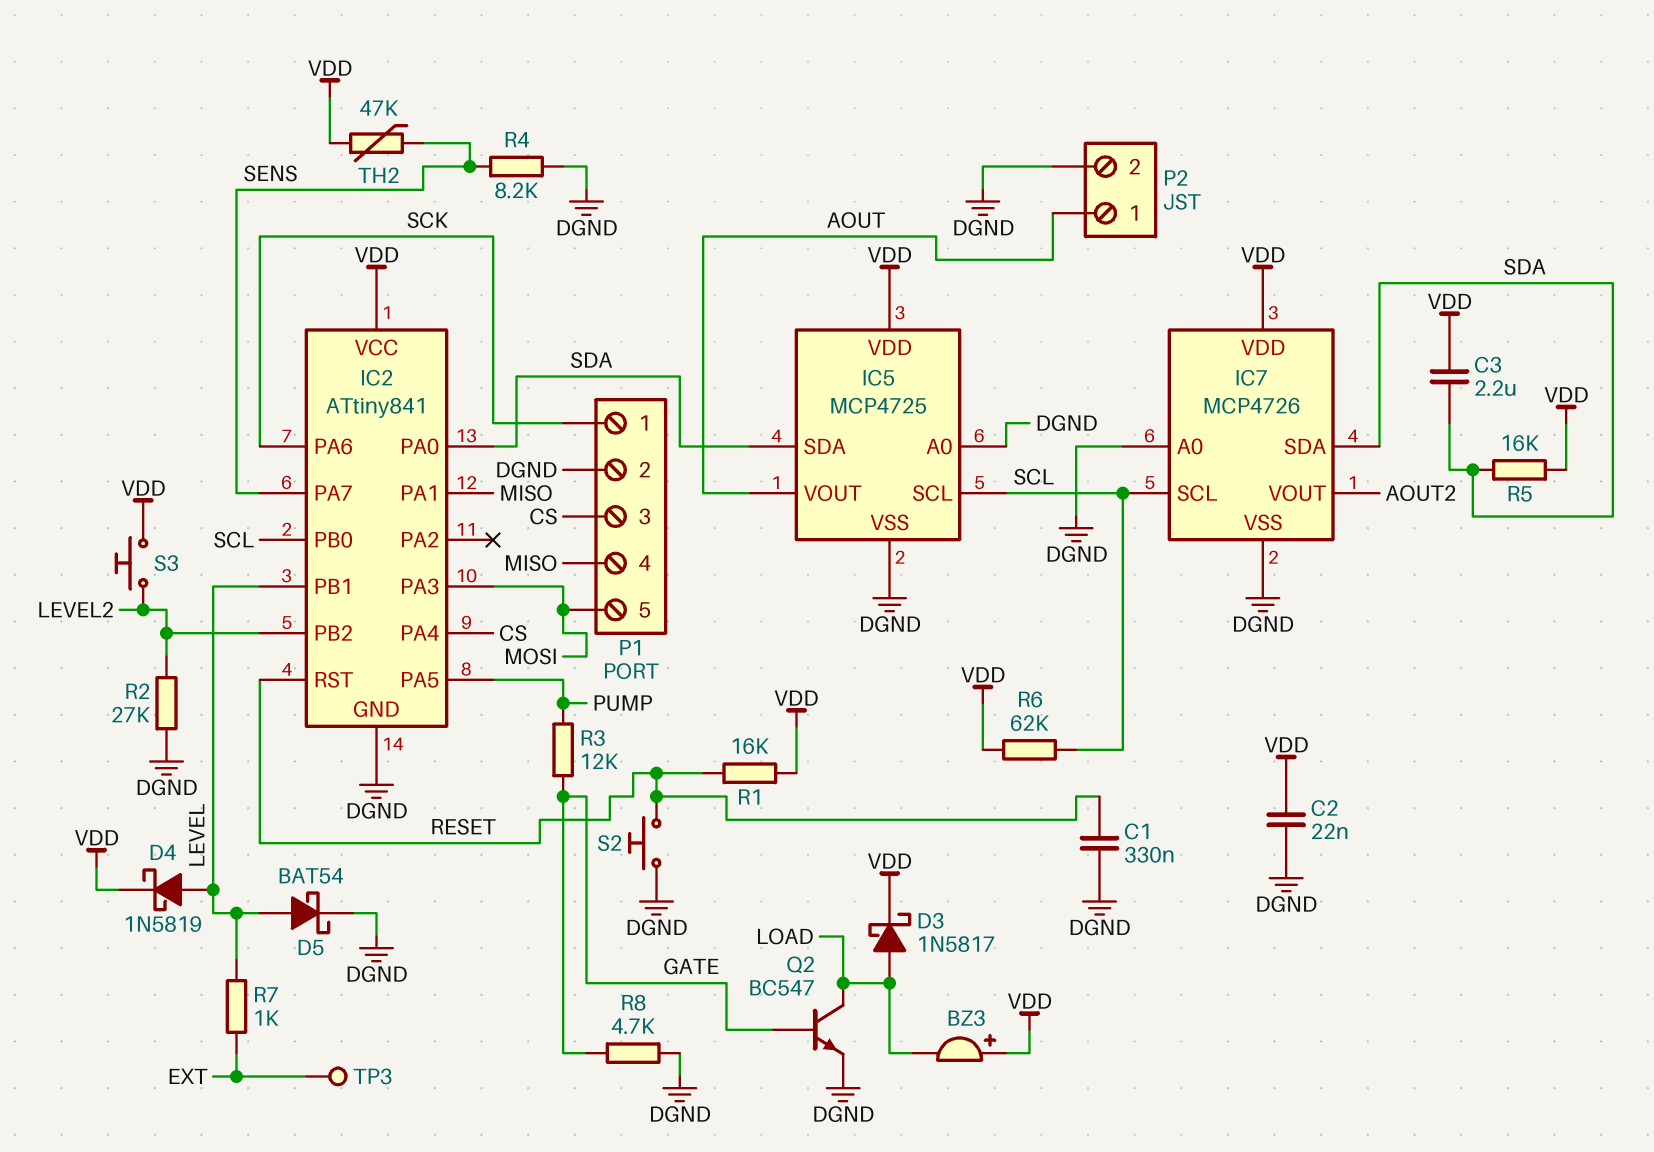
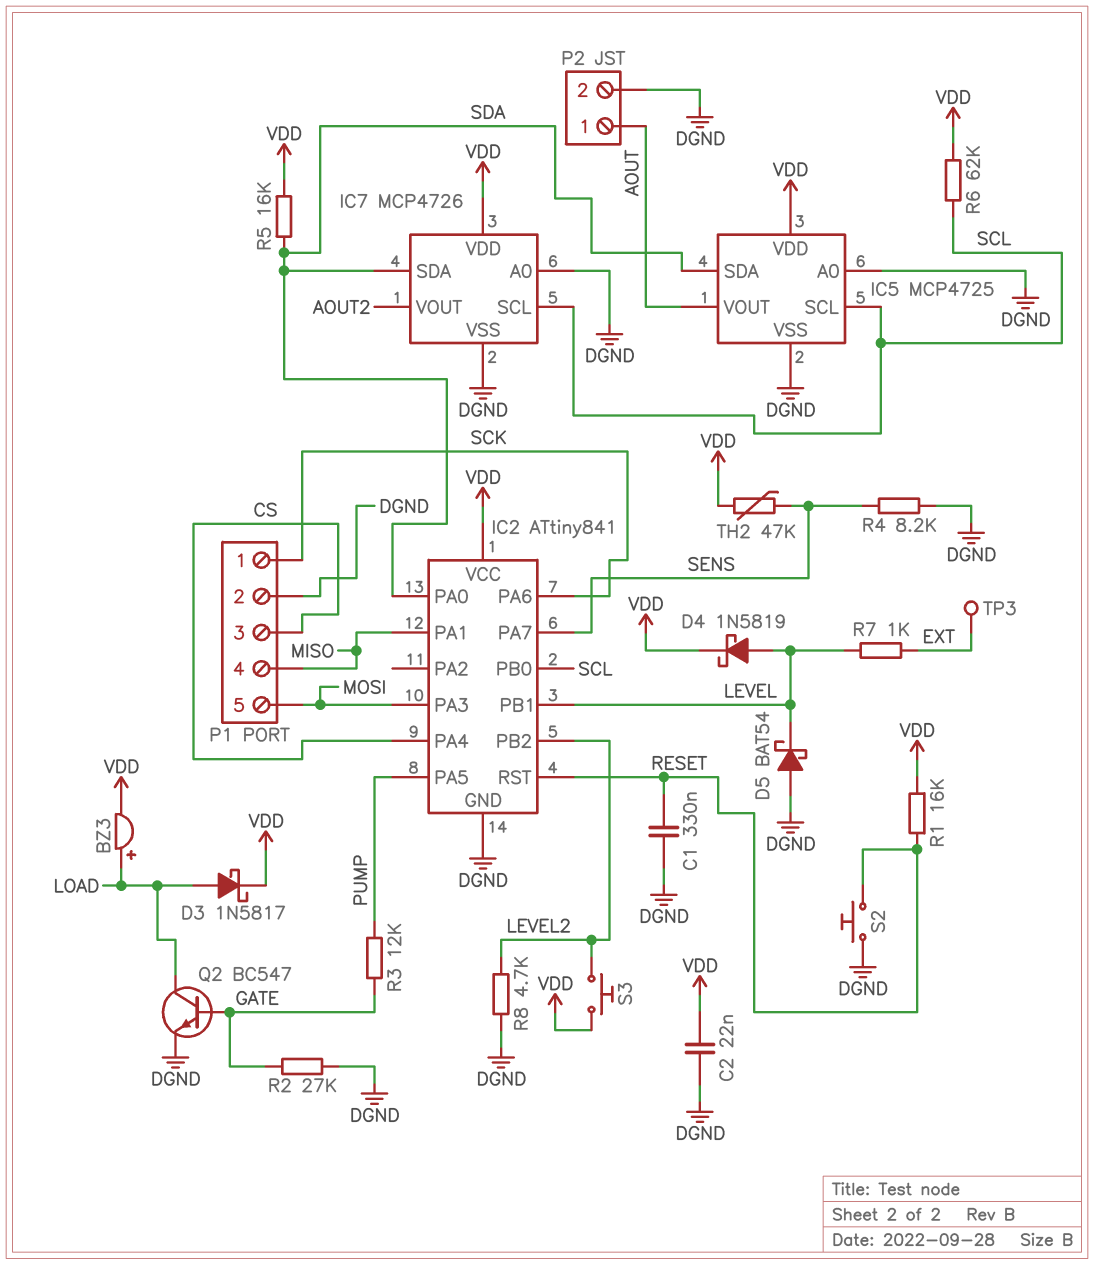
BZ3: buzzer (plus VDD, minus LOAD) -> buzzer (plus LOAD, minus VDD)
C3: 2.2uF (SDA, VDD) -> none
D5: schottky BAT54 (A LEVEL, K DGND) -> schottky BAT54 (A DGND, K LEVEL)
R2: 27k (DGND, LEVEL2) -> 27k (DGND, GATE)
R8: 4.7k (DGND, GATE) -> 4.7k (DGND, LEVEL2)

